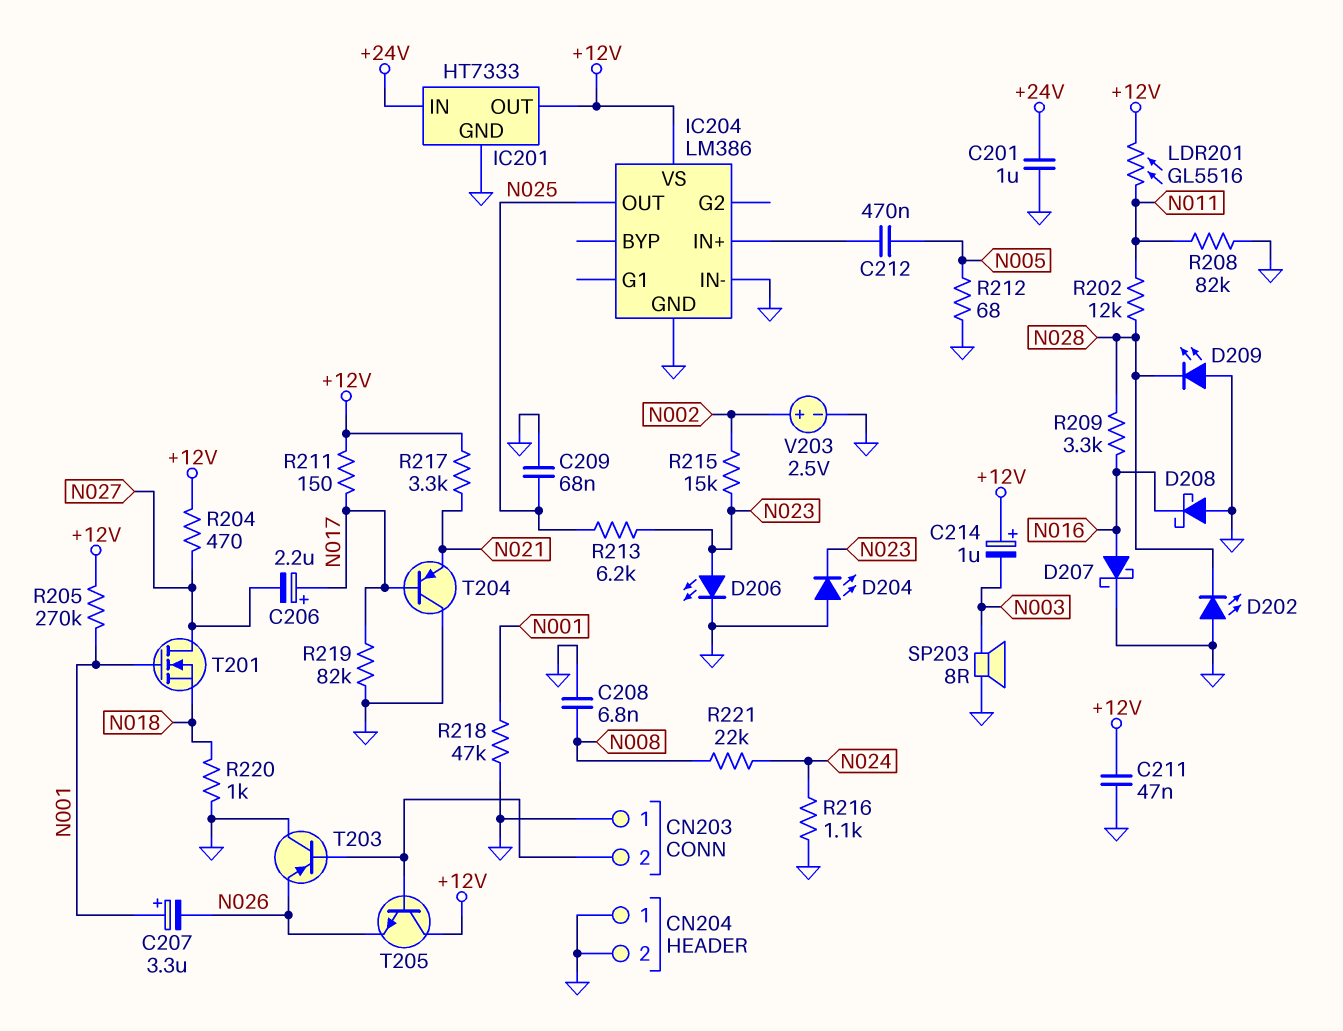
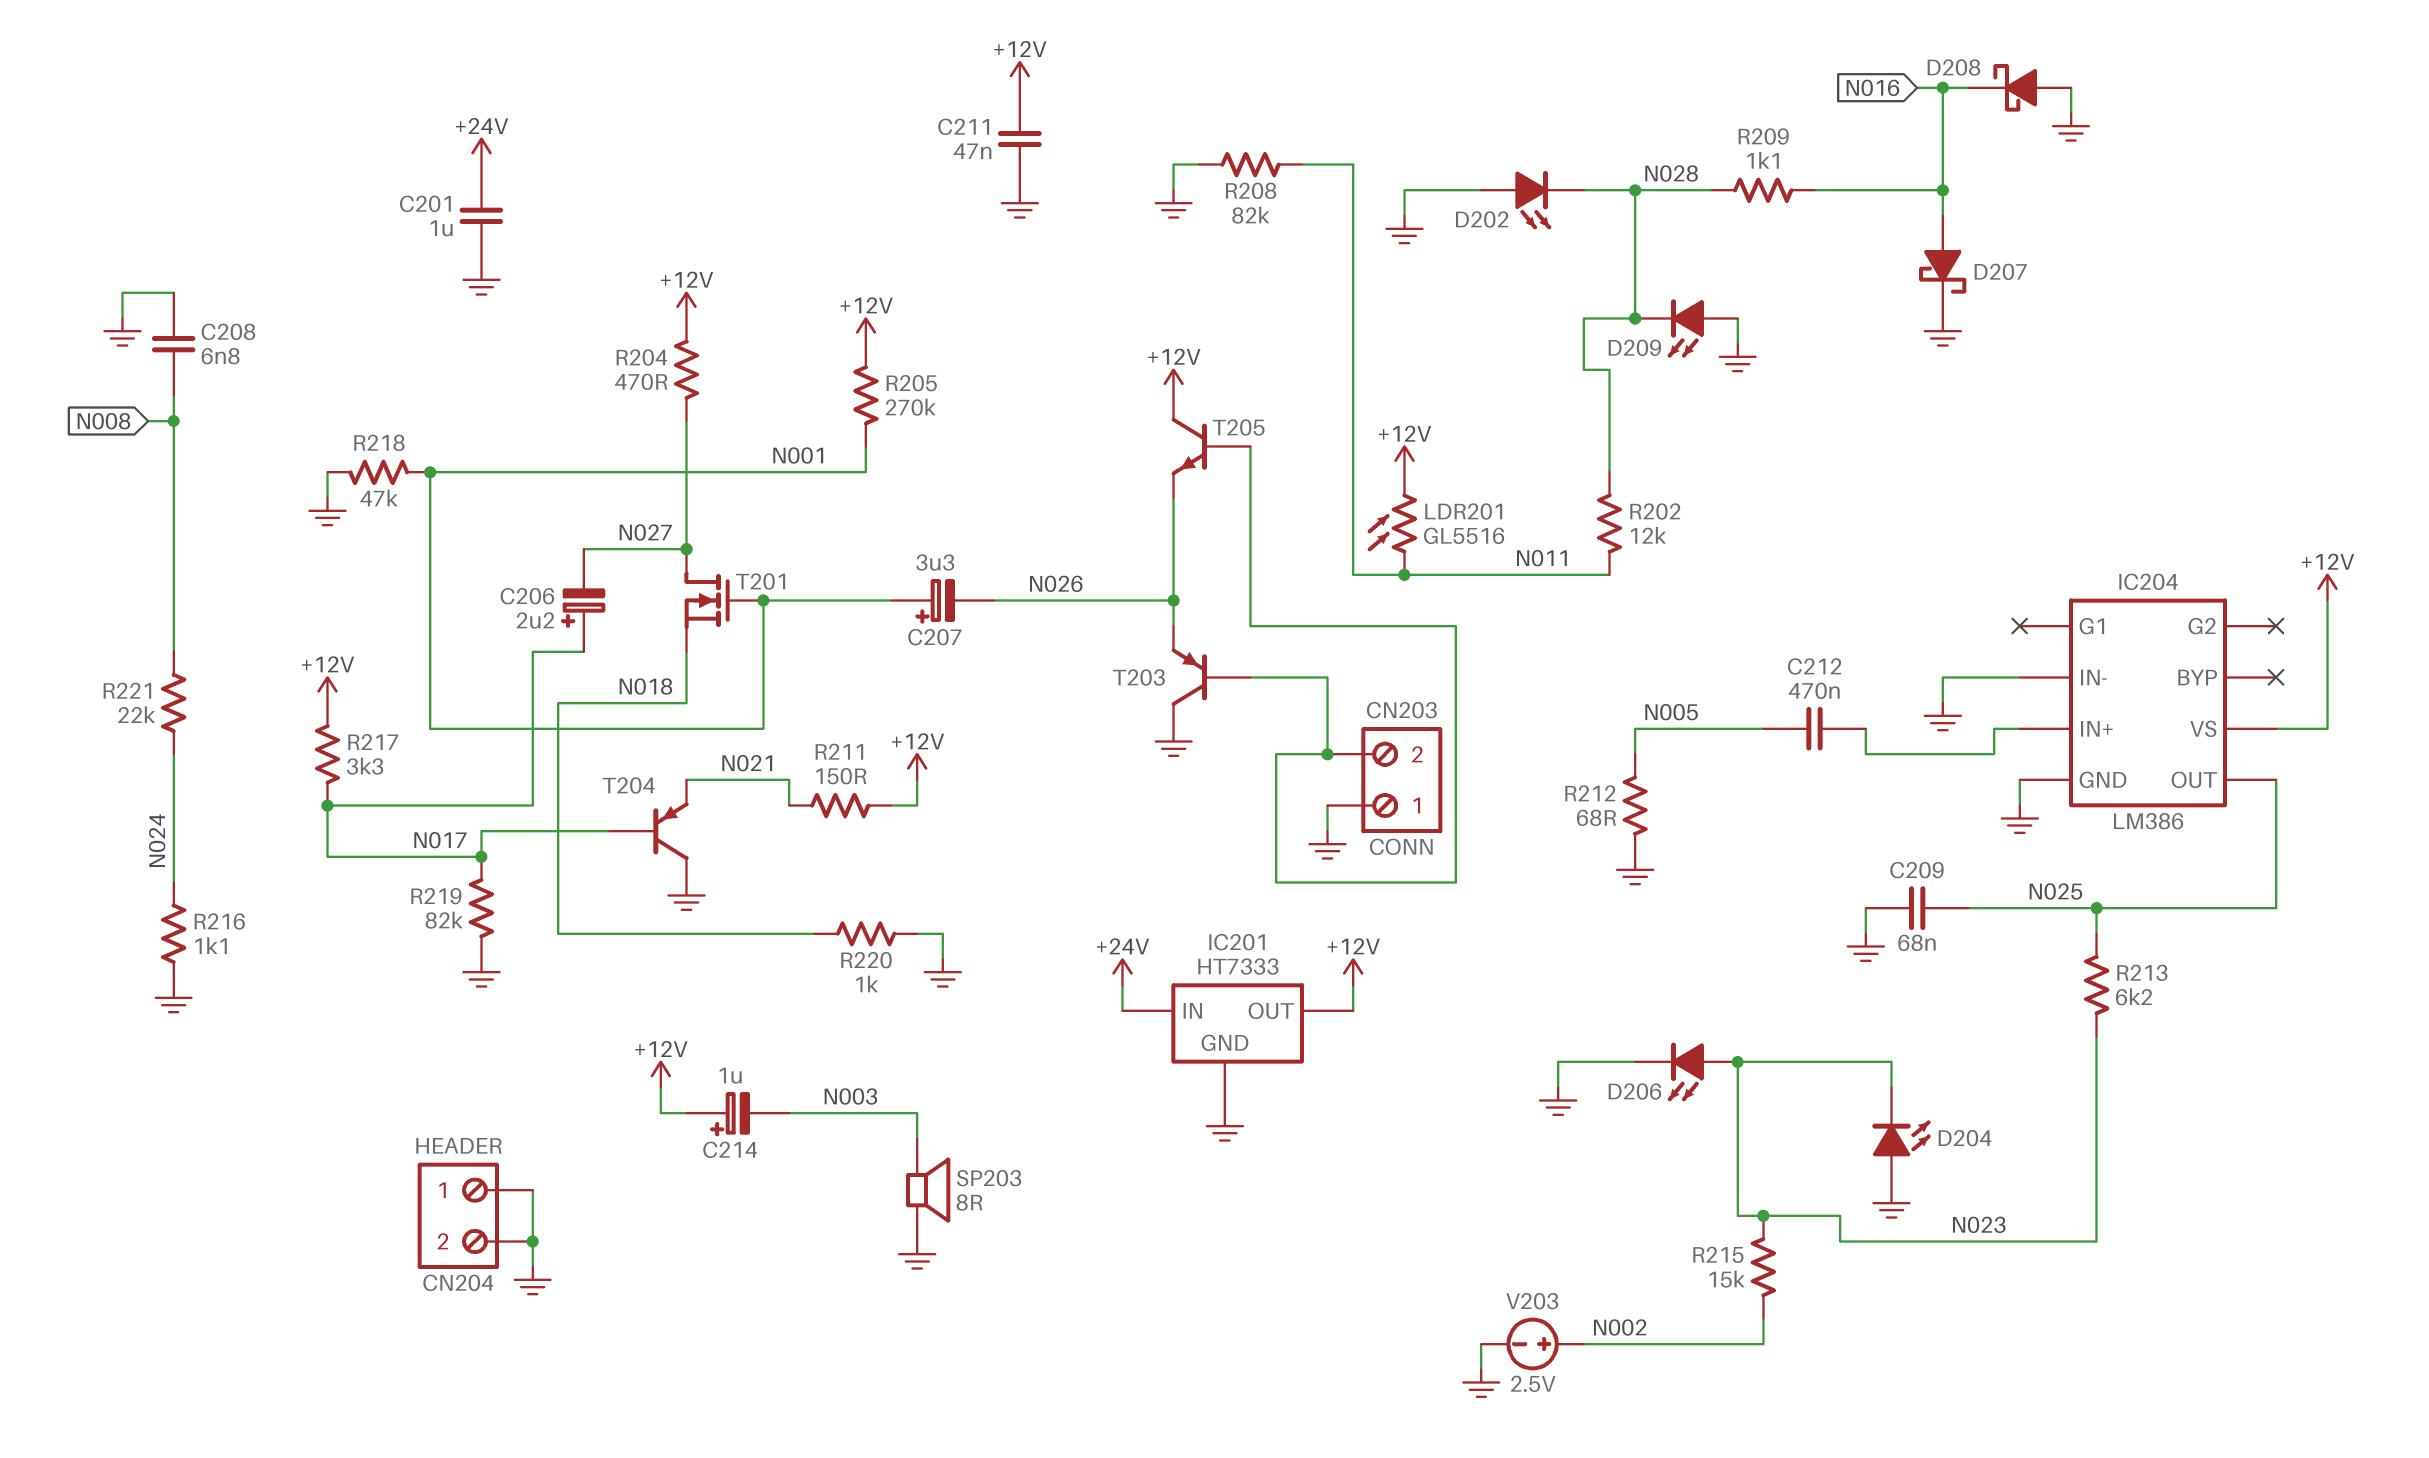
R209: 3.3k (N016, N028) -> 1.1k (N016, N028)
R211: 150 (+12V, N017) -> 150 (+12V, N021)
R217: 3.3k (+12V, N021) -> 3.3k (+12V, N017)

